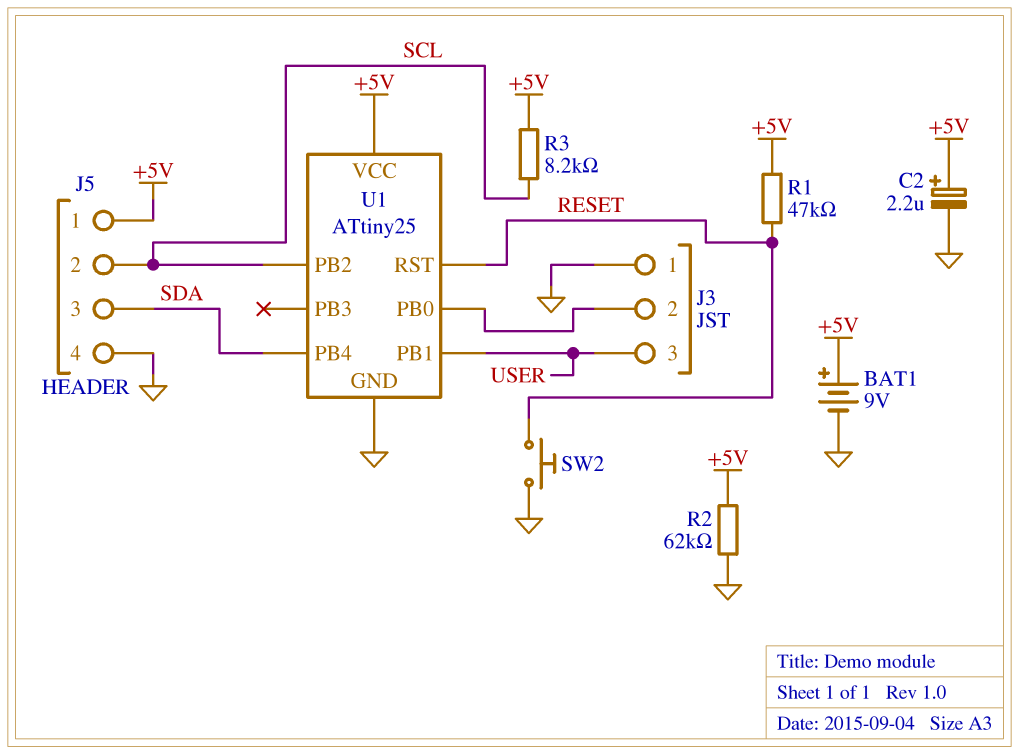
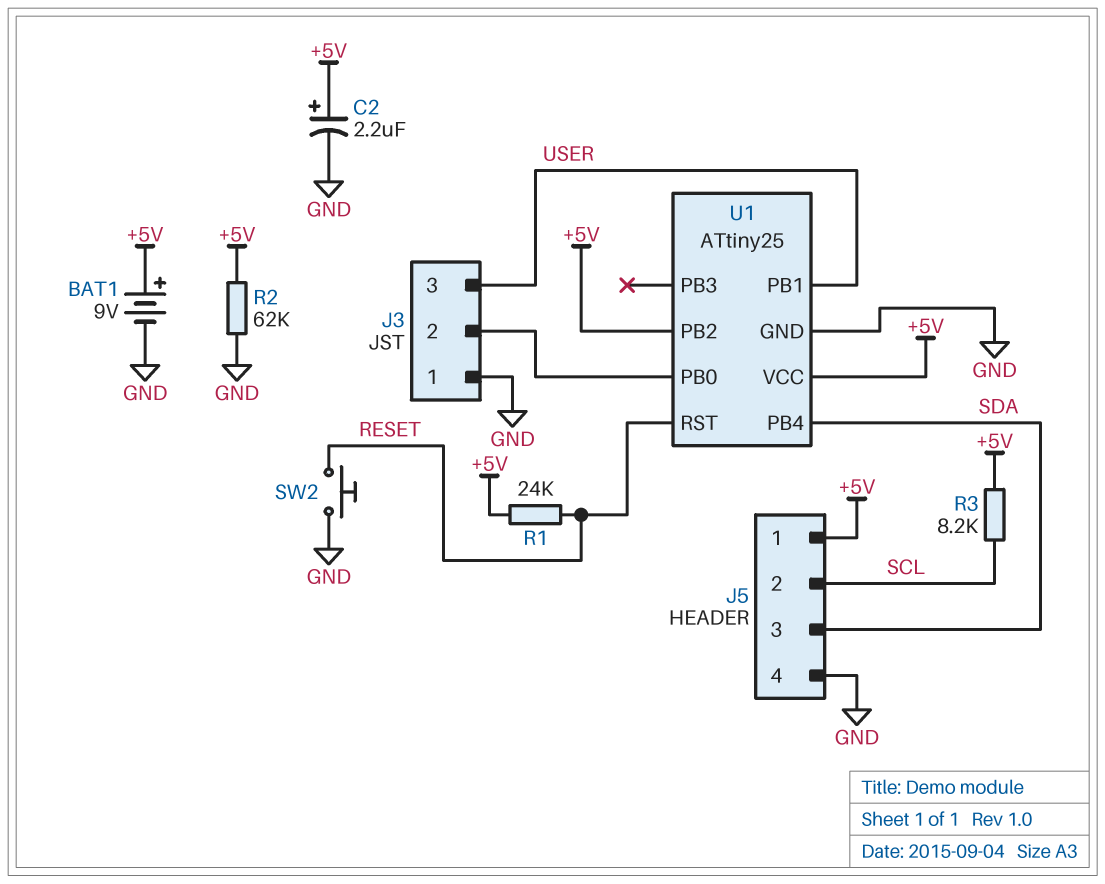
R1: 47k (+5V, RESET) -> 24k (+5V, RESET)
U1 pin PB2: SCL -> +5V

